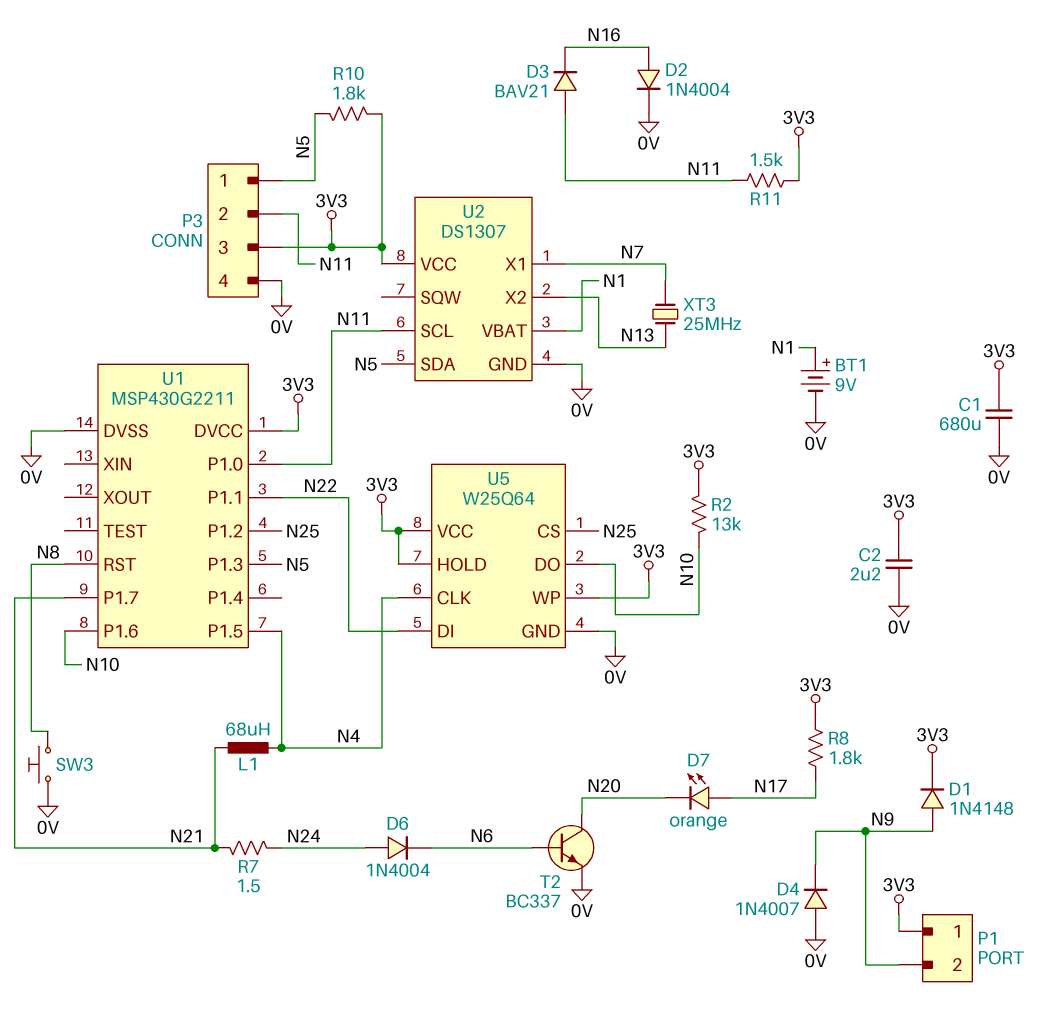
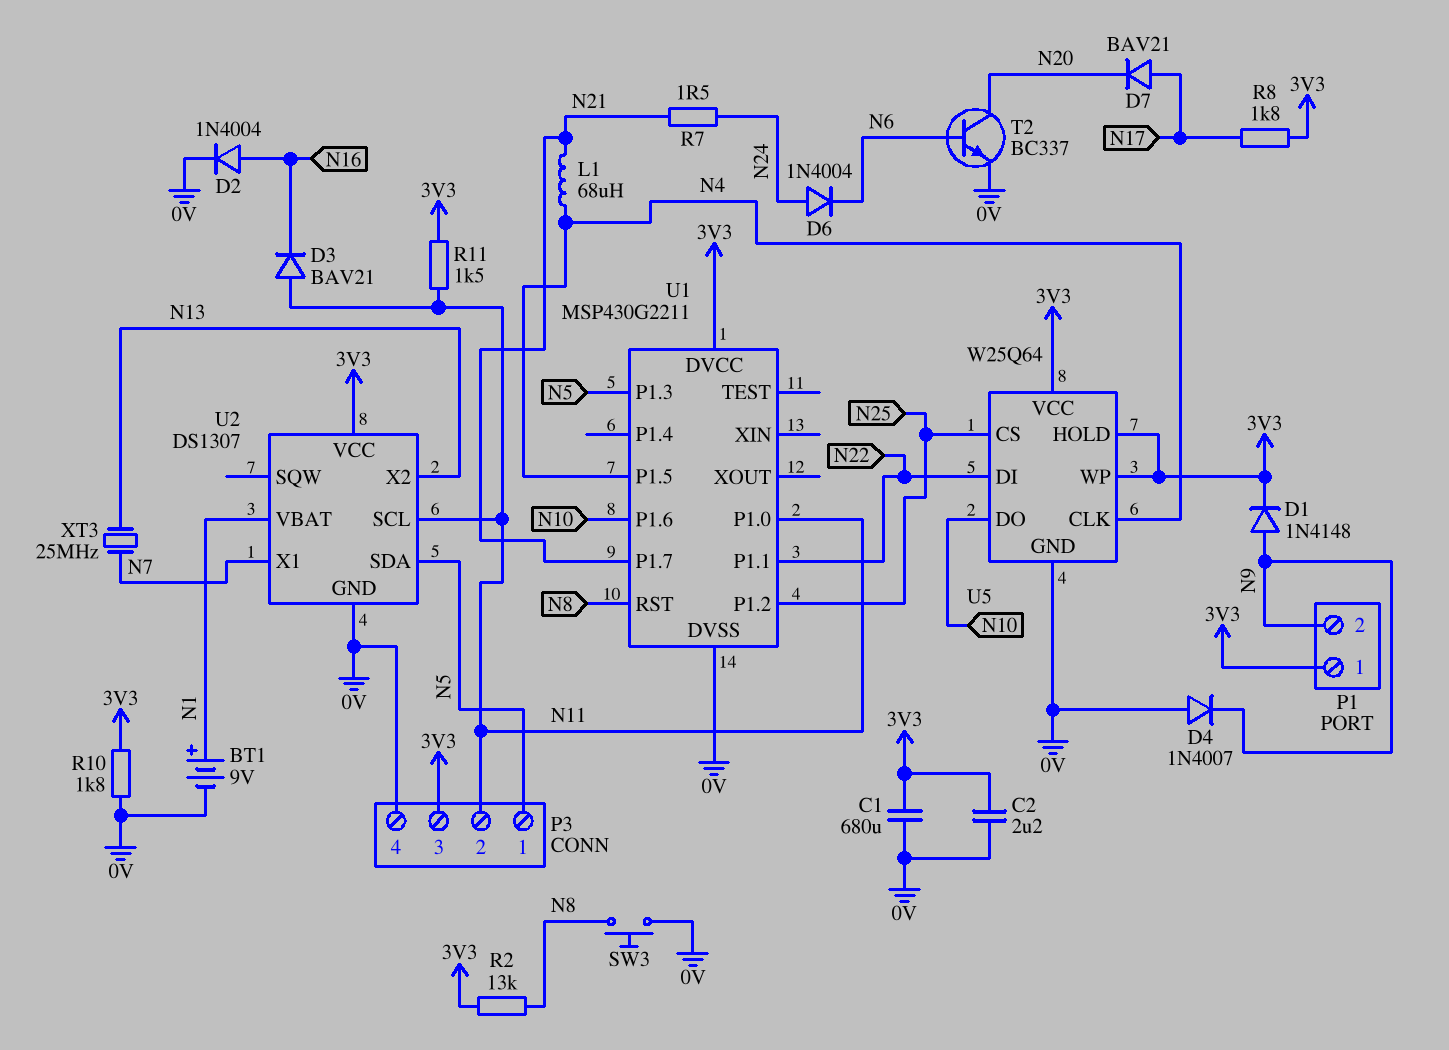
D7: LED orange (A N17, K N20) -> diode BAV21 (A N17, K N20)
R2: 13k (3V3, N10) -> 13k (3V3, N8)
R10: 1.8k (3V3, N5) -> 1.8k (0V, 3V3)

